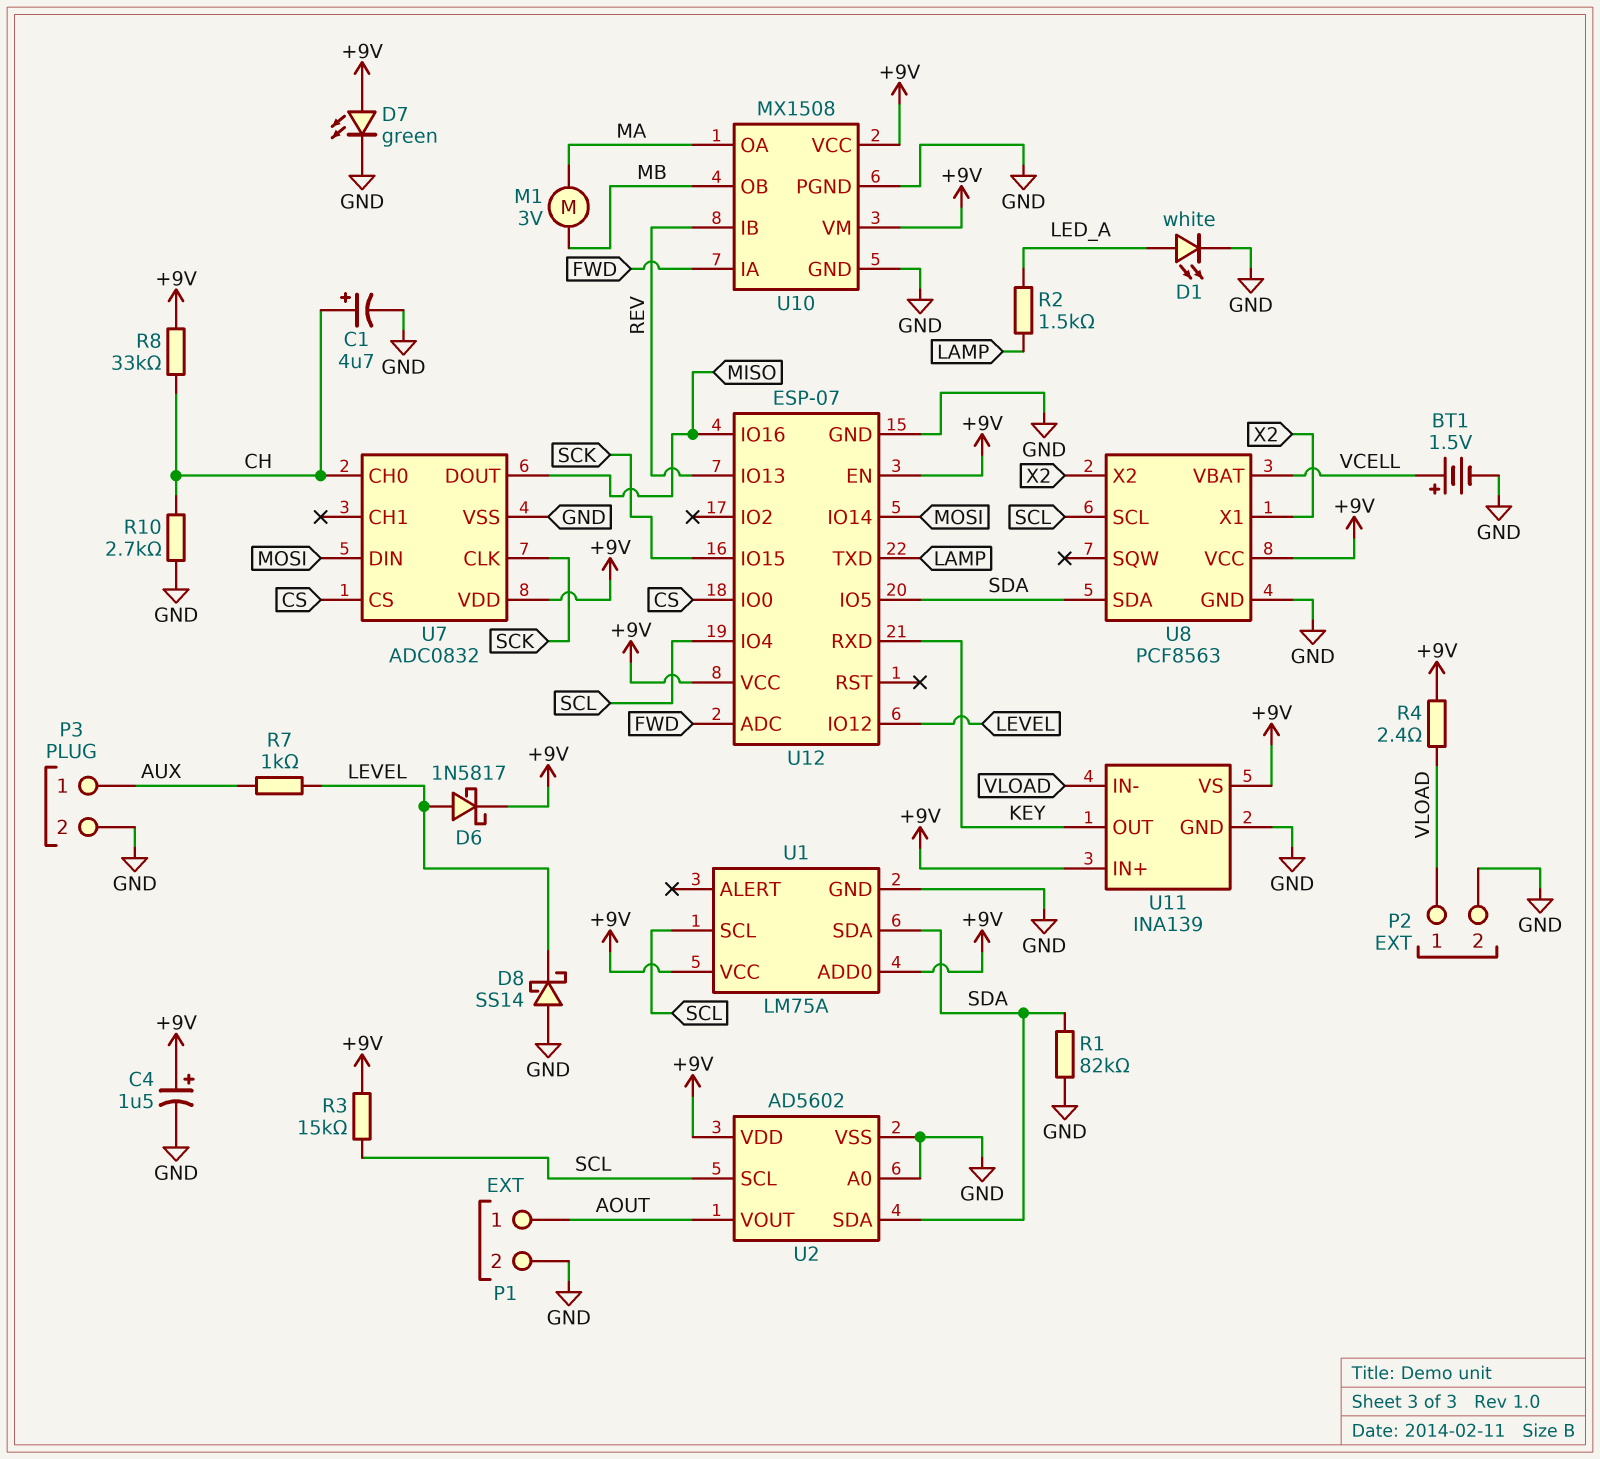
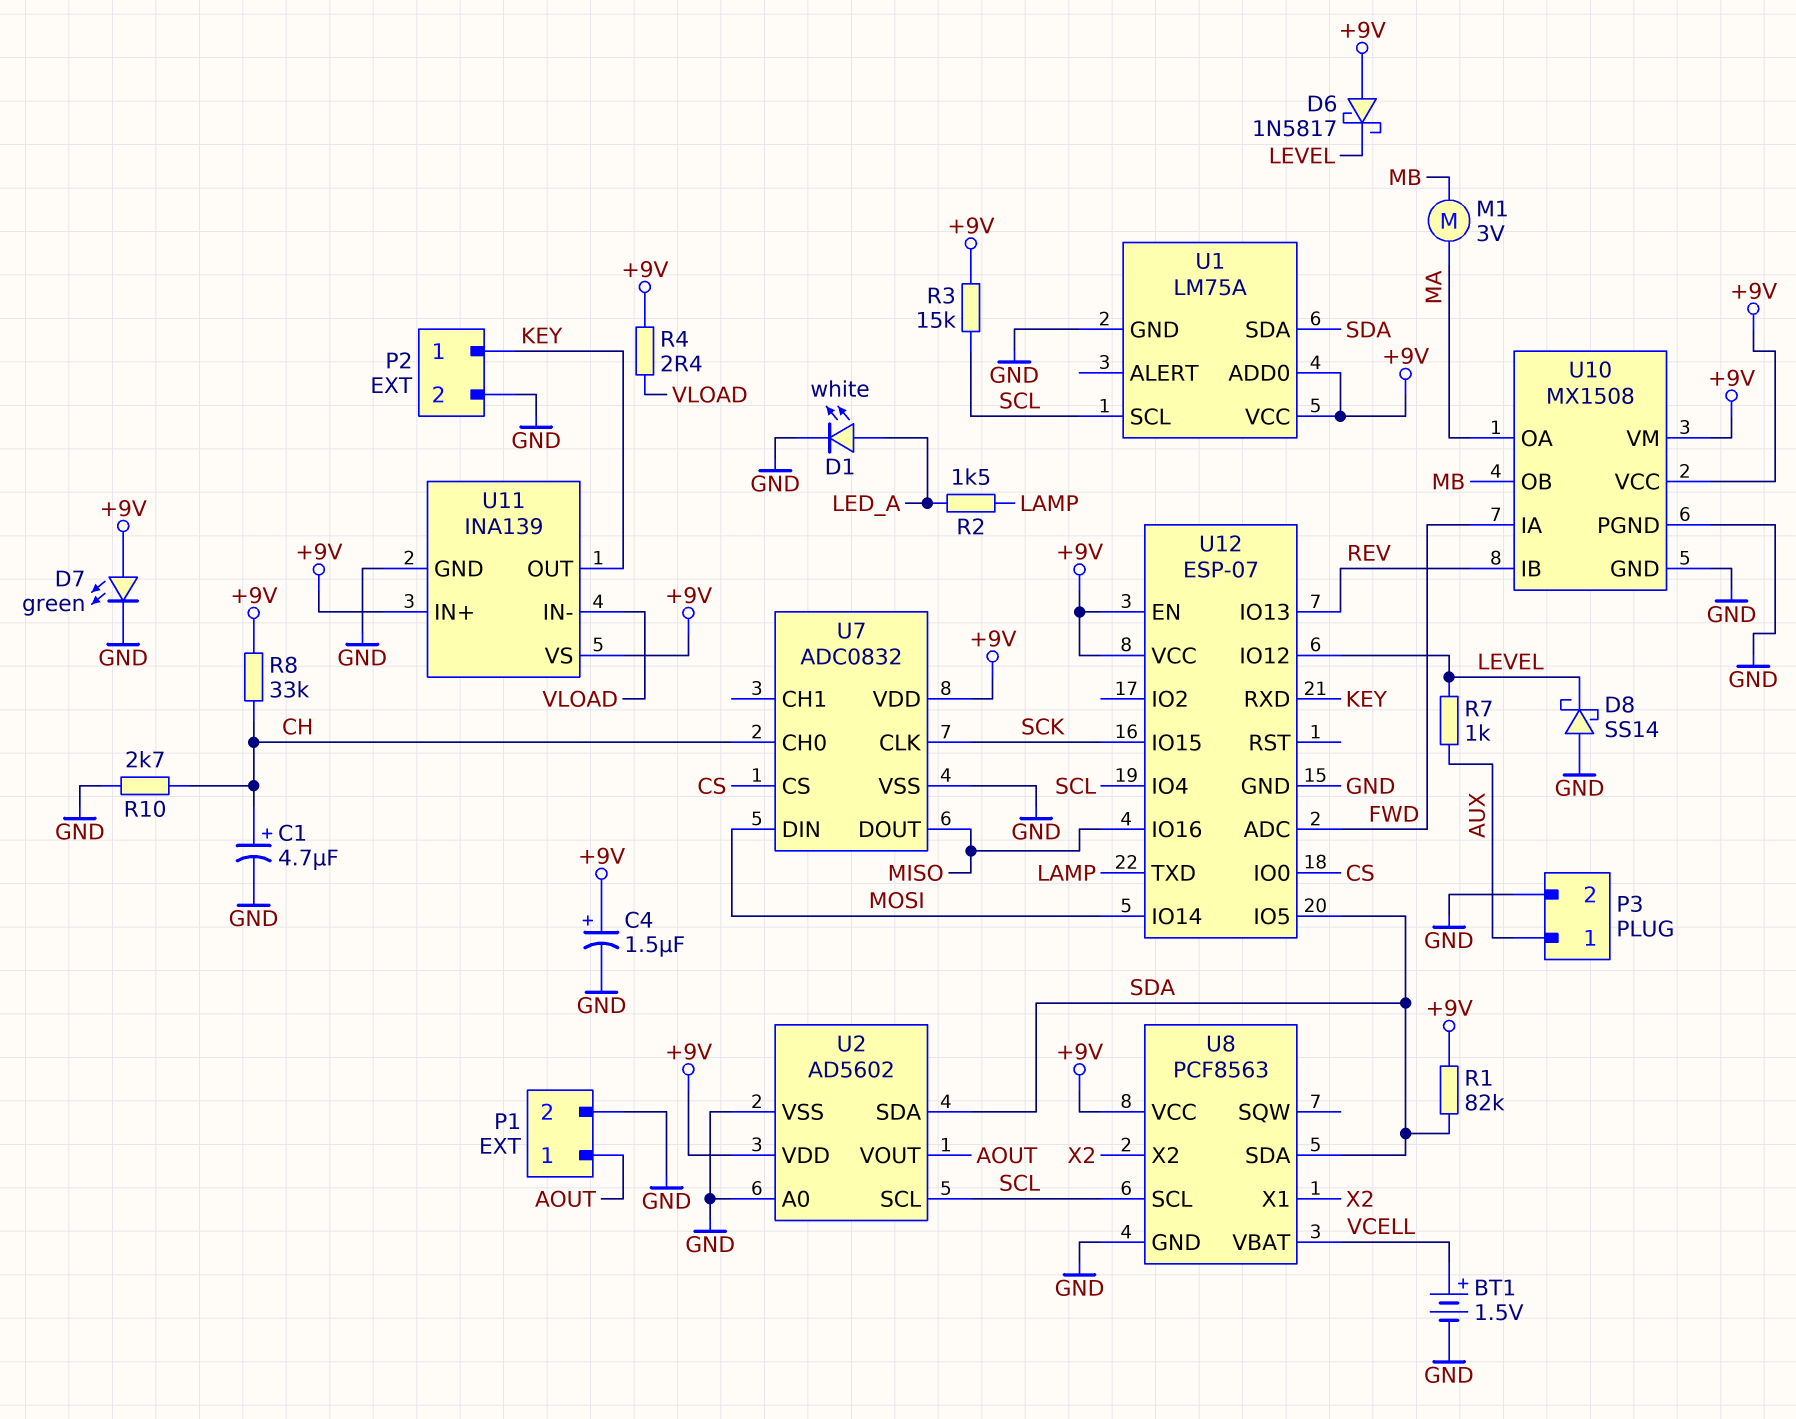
D6: schottky 1N5817 (A LEVEL, K +9V) -> schottky 1N5817 (A +9V, K LEVEL)
P2 pin 1: VLOAD -> KEY
R1: 82k (GND, SDA) -> 82k (+9V, SDA)

